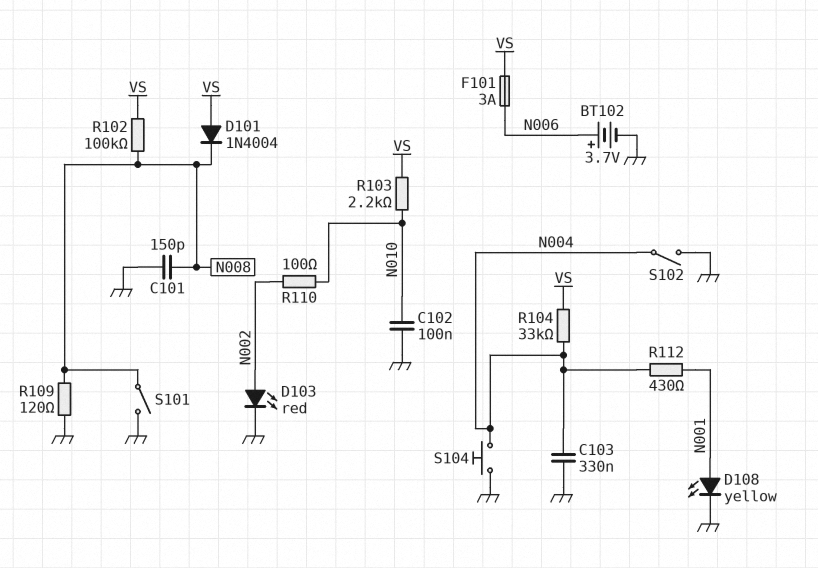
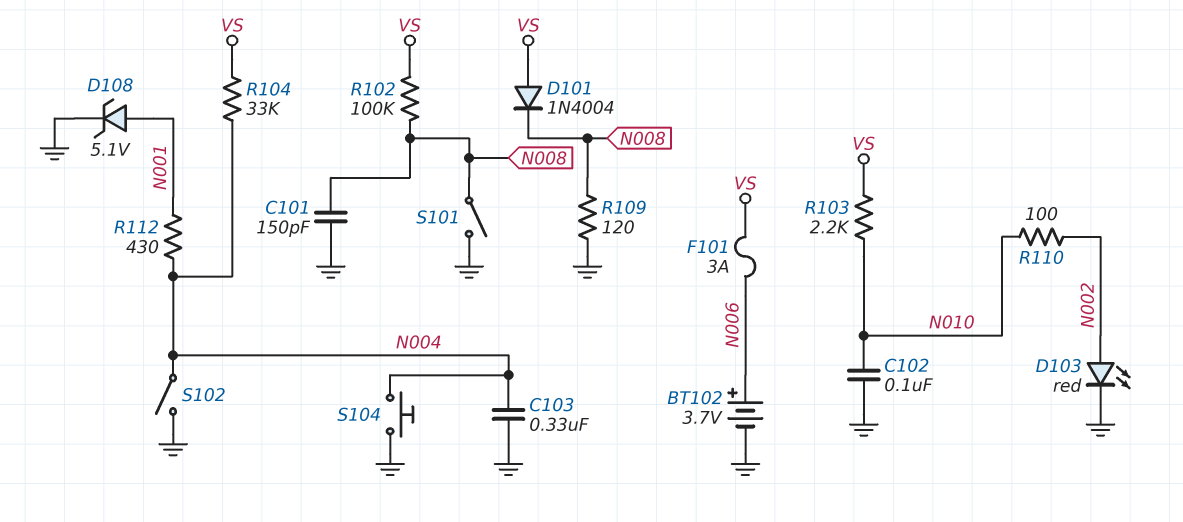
D108: LED yellow (A N001, K GND) -> zener 5.1V (A N001, K GND)

